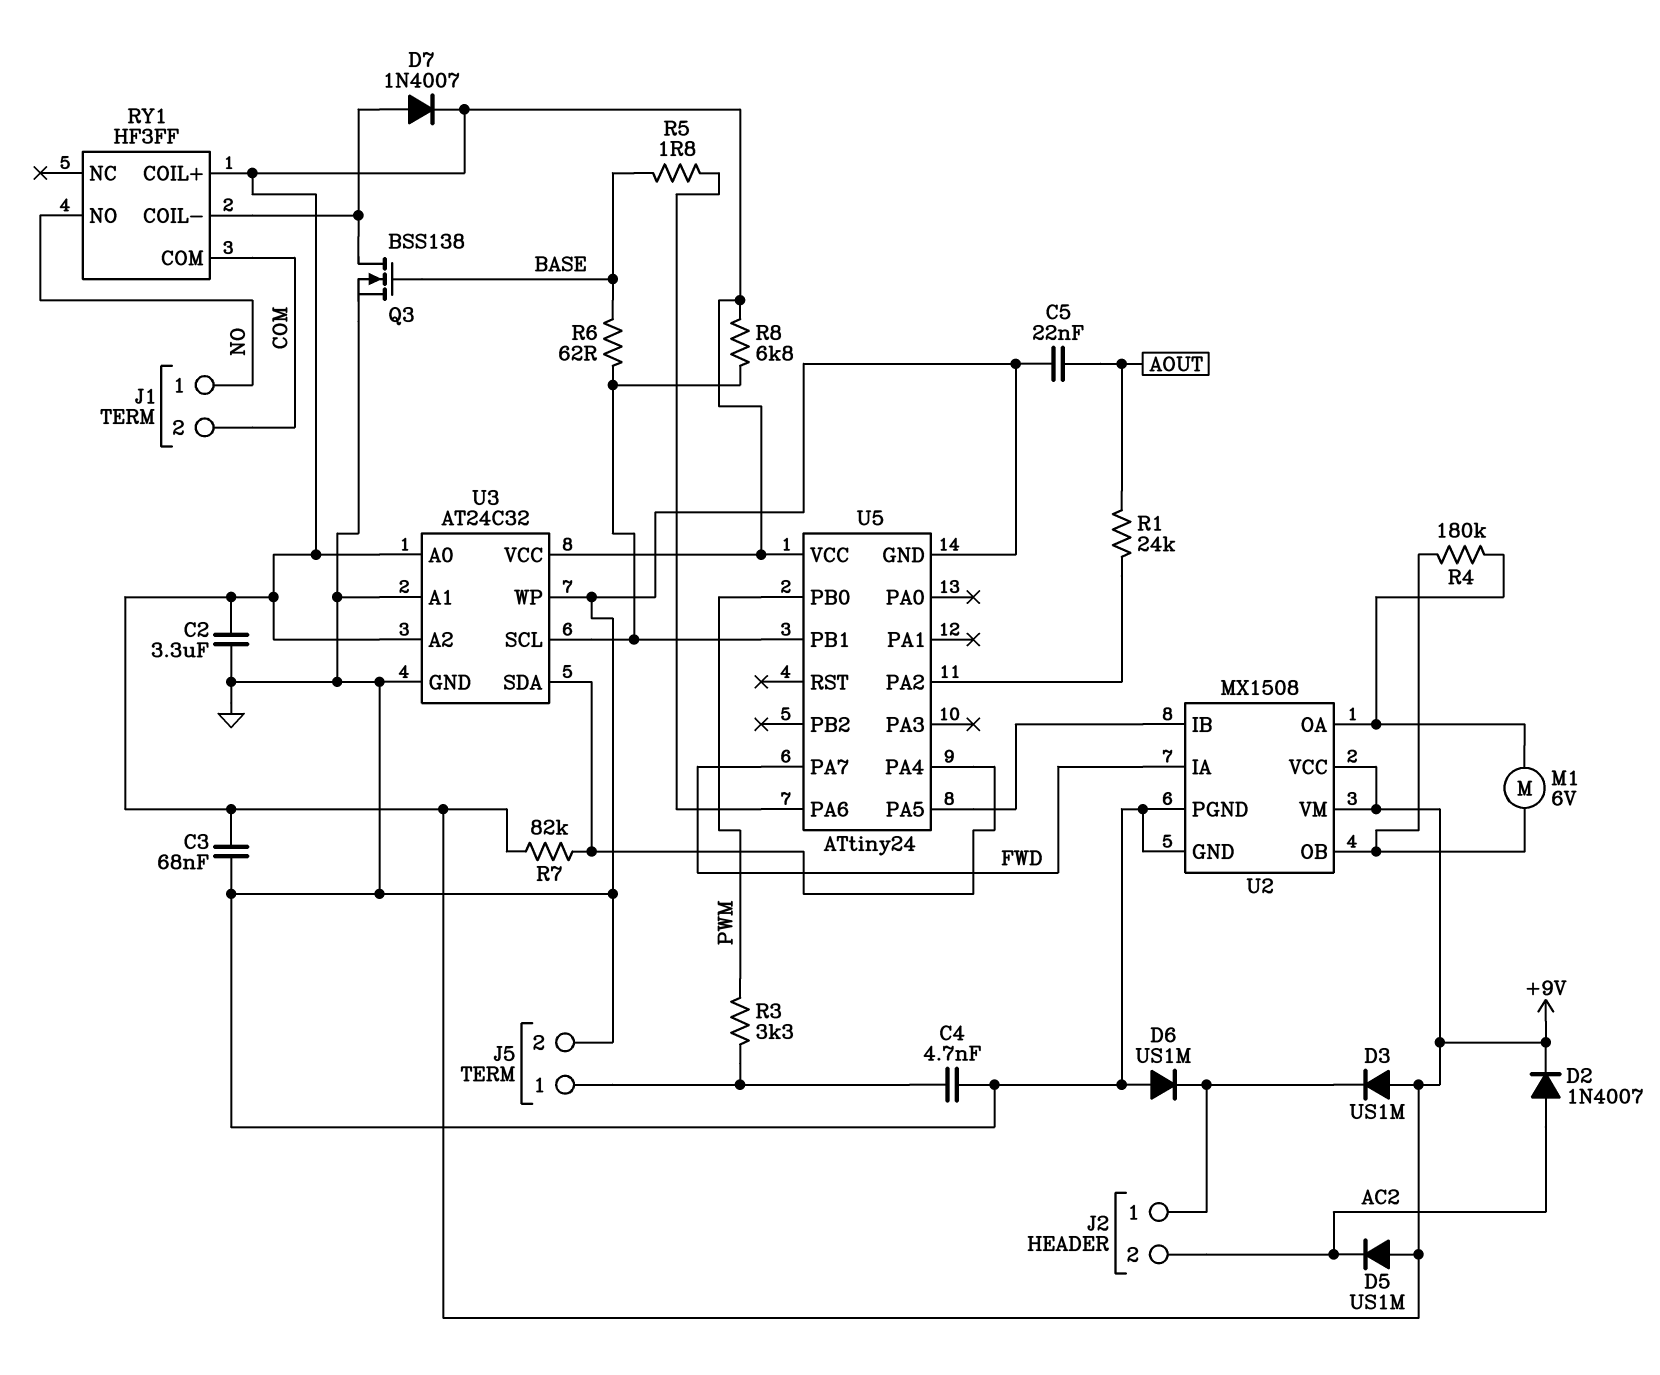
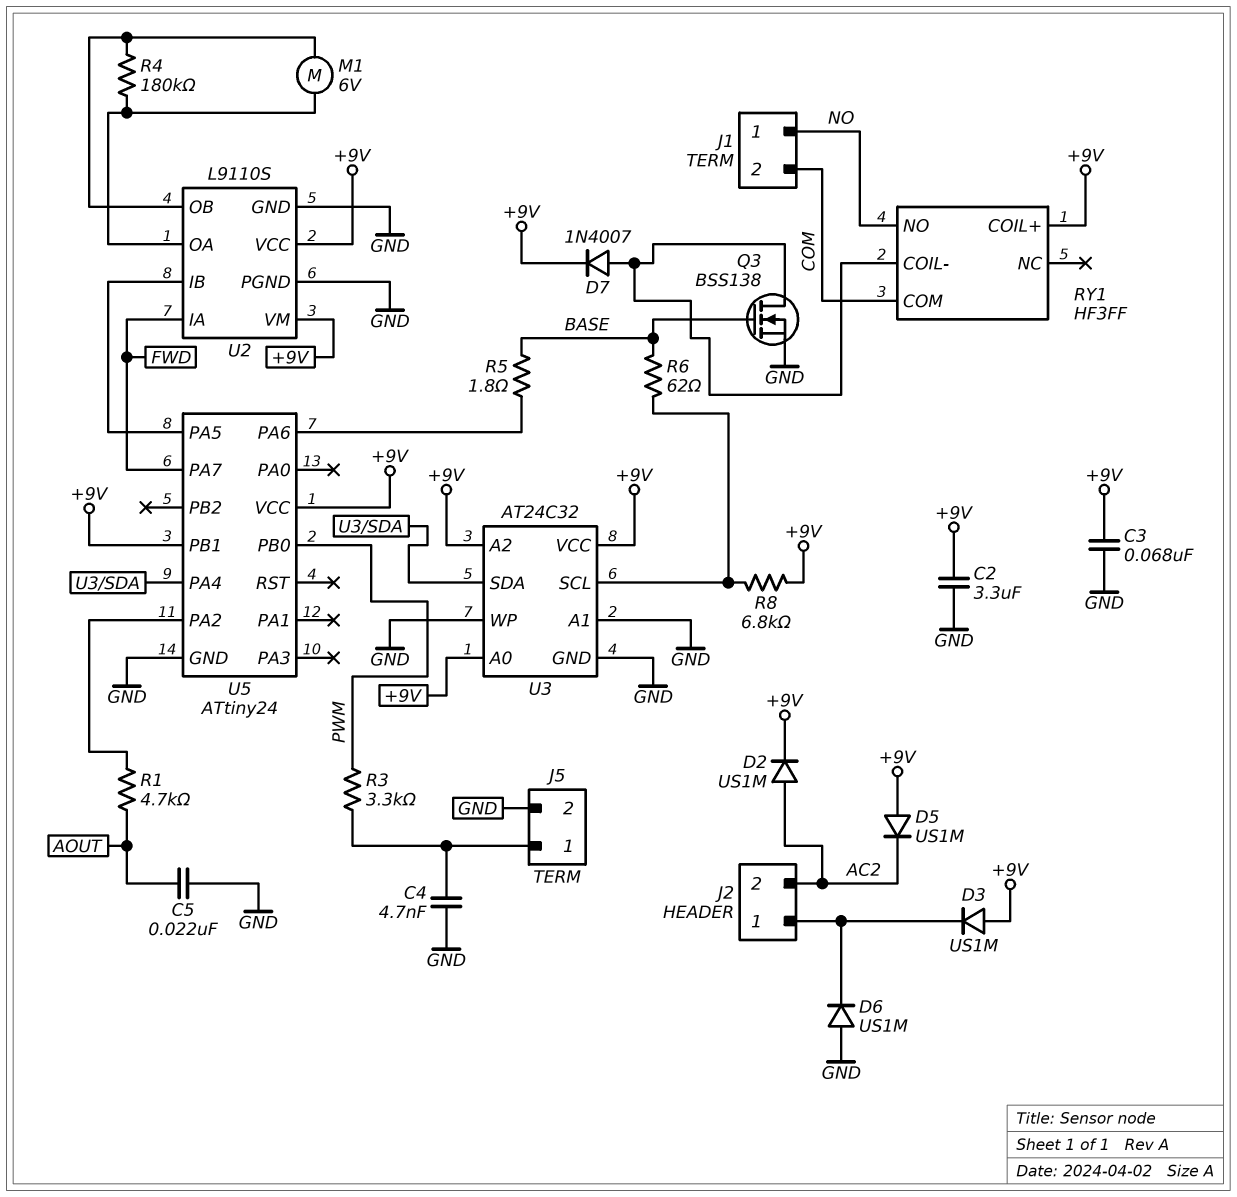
D2: diode 1N4007 (A AC2, K +9V) -> diode US1M (A AC2, K +9V)
R1: 24k (AOUT, U5/PA2) -> 4.7k (AOUT, U5/PA2)
R7: 82k (+9V, U3/SDA) -> none
U2: MX1508 -> L9110S
U5 pin PB1: U3/SCL -> +9V

